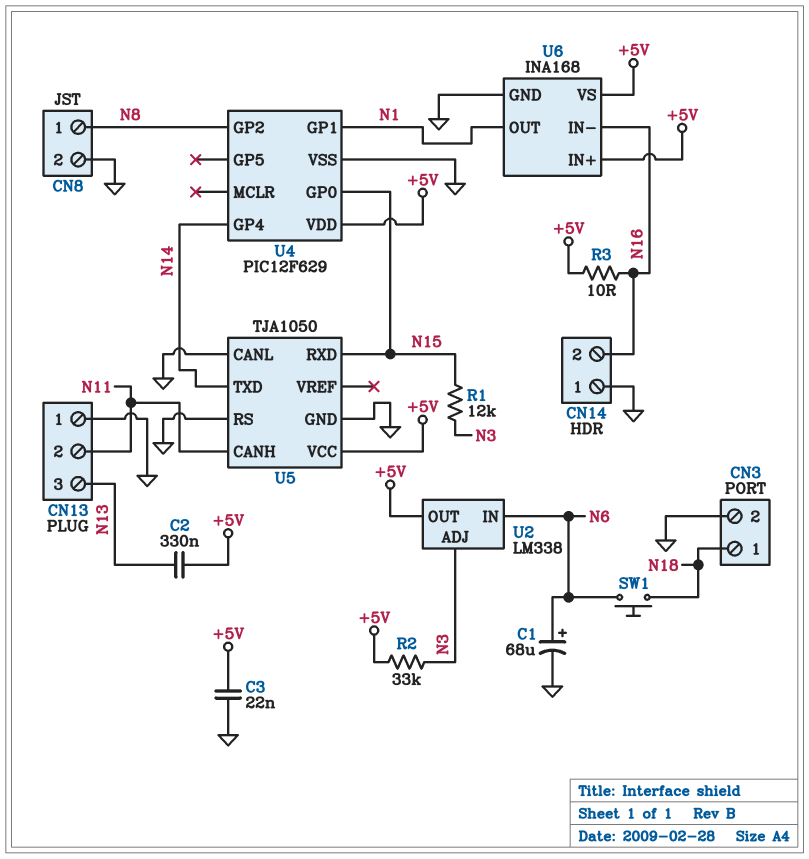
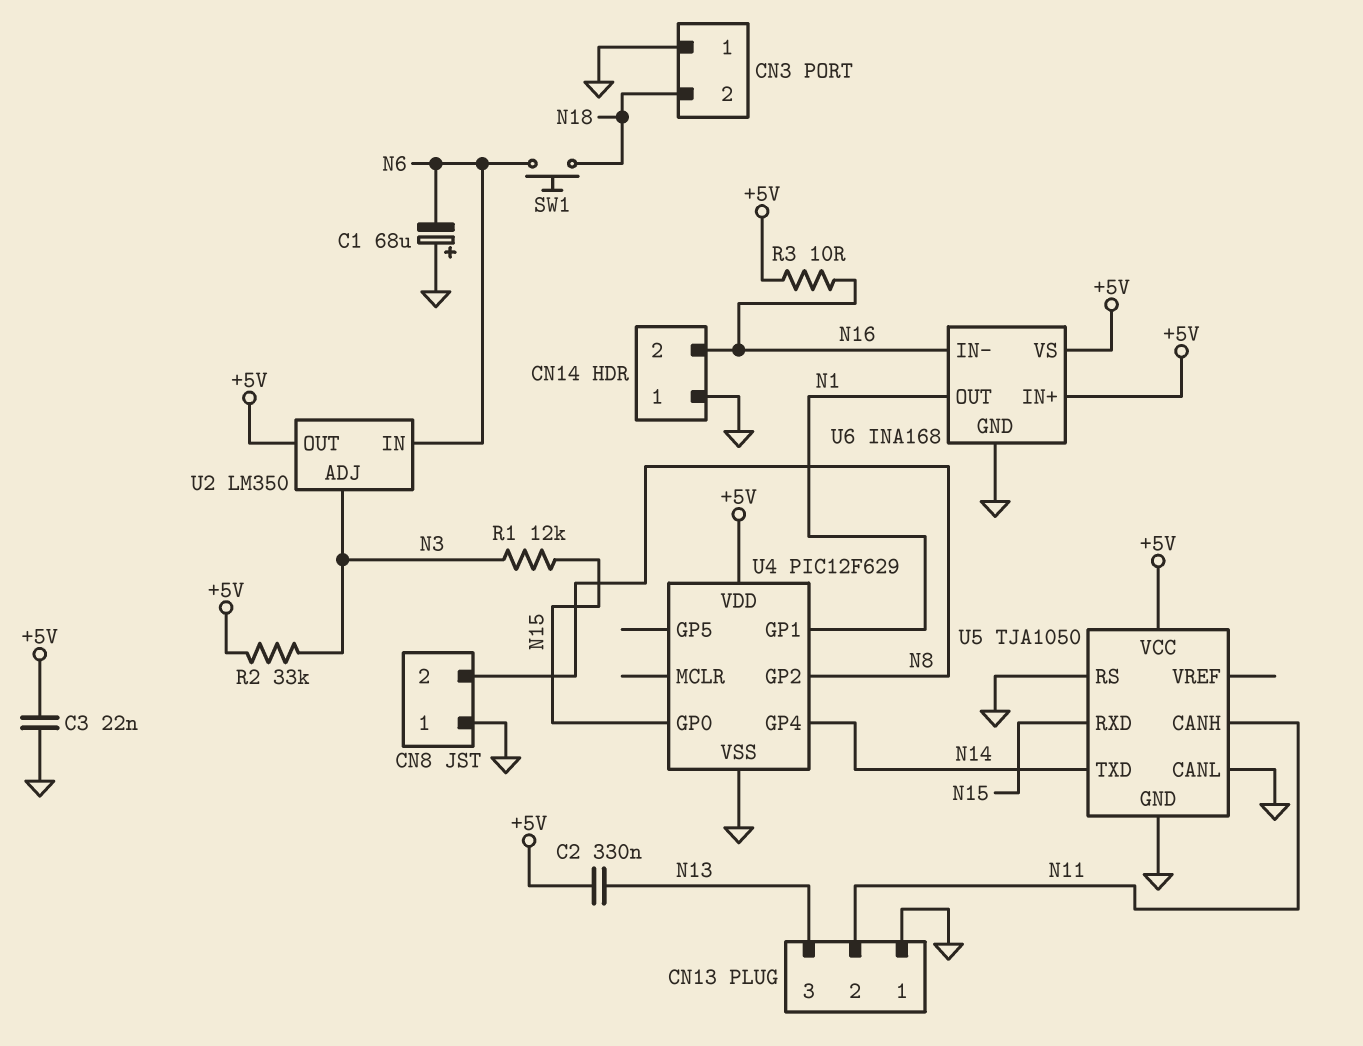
C1: 68uF (plus N6, minus GND) -> 68uF (plus GND, minus N6)
CN3 pin 1: N18 -> GND
CN3 pin 2: GND -> N18
CN8 pin 1: N8 -> GND
CN8 pin 2: GND -> N8
U2: LM338 -> LM350

